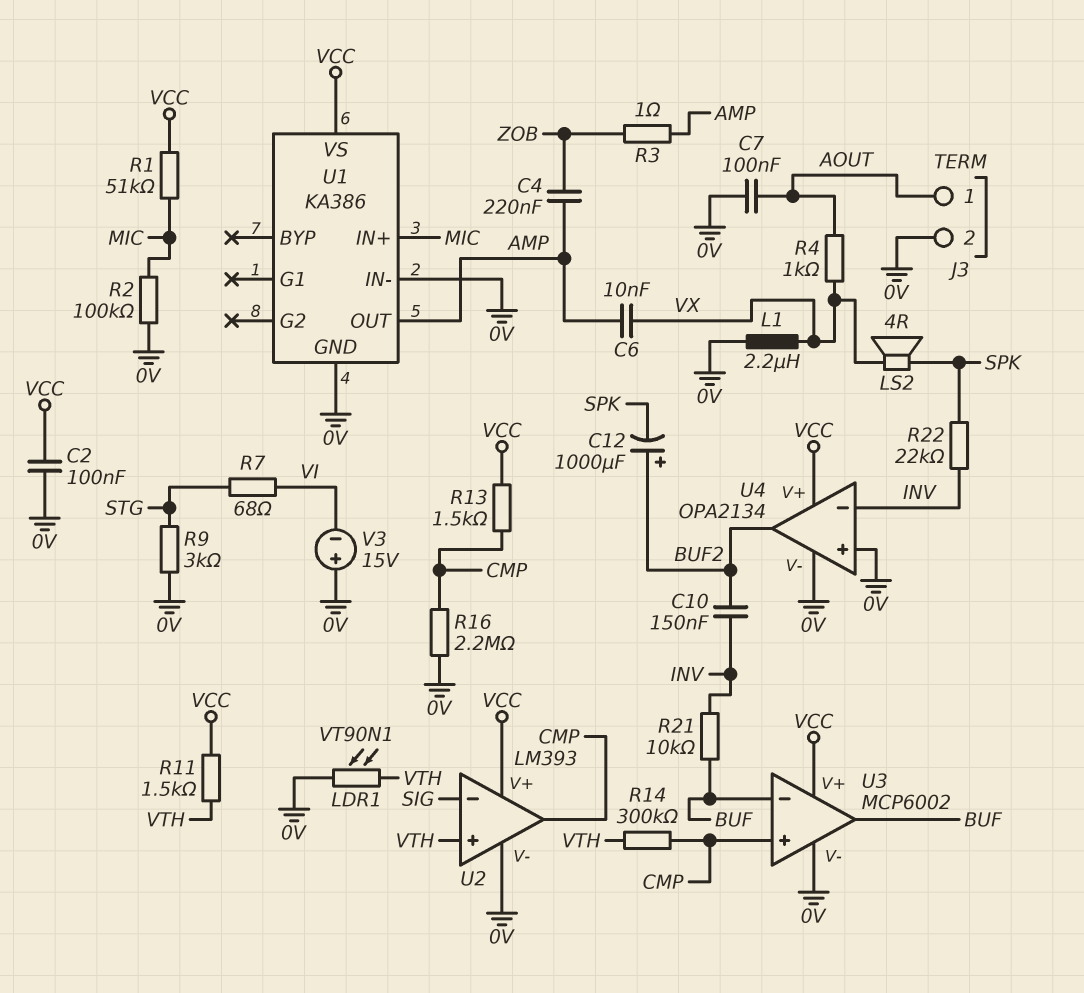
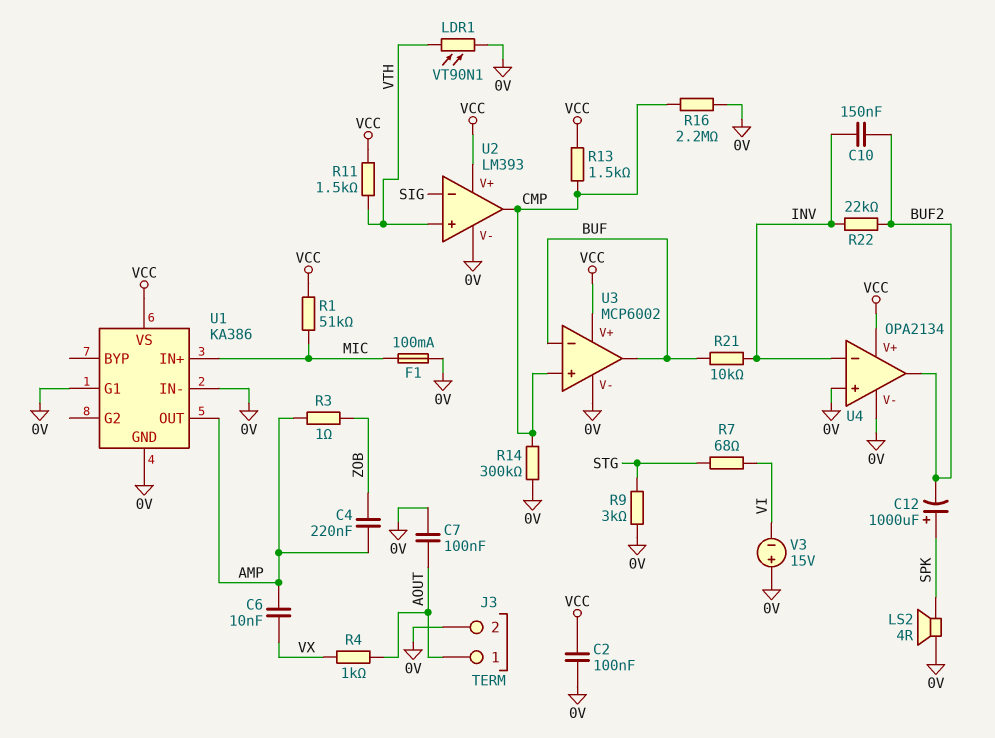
C12: 1000uF (plus BUF2, minus SPK) -> 1000uF (plus SPK, minus BUF2)
F1: none -> 100mA (0V, MIC)
L1: 2.2uH (0V, VX) -> none
LS2: speaker 4R (SPK, VX) -> speaker 4R (0V, SPK)
R2: 100k (0V, MIC) -> none
R14: 300k (CMP, VTH) -> 300k (0V, CMP)
R22: 22k (INV, SPK) -> 22k (BUF2, INV)
U1 pin G1: none -> 0V

